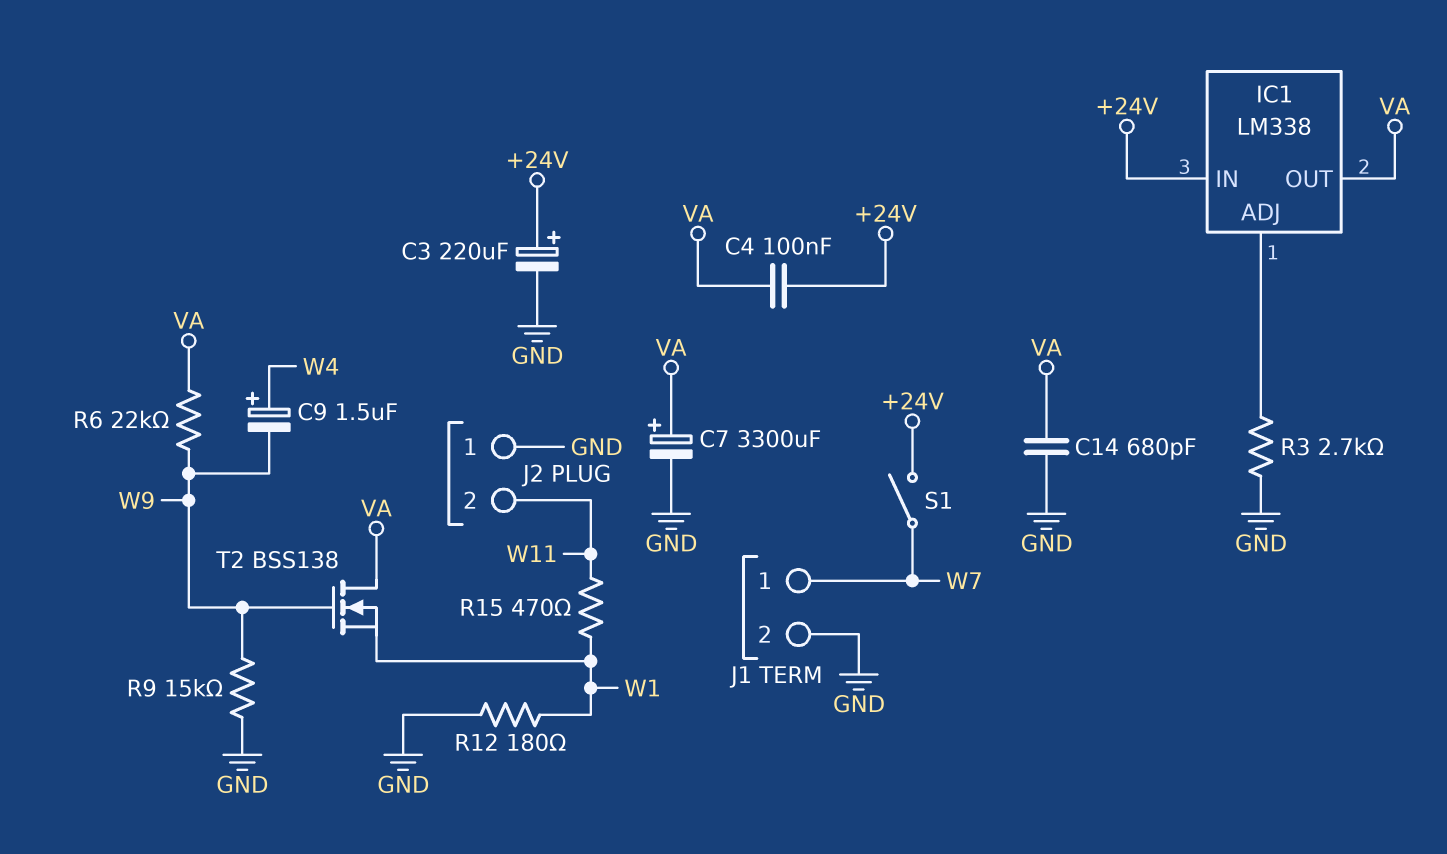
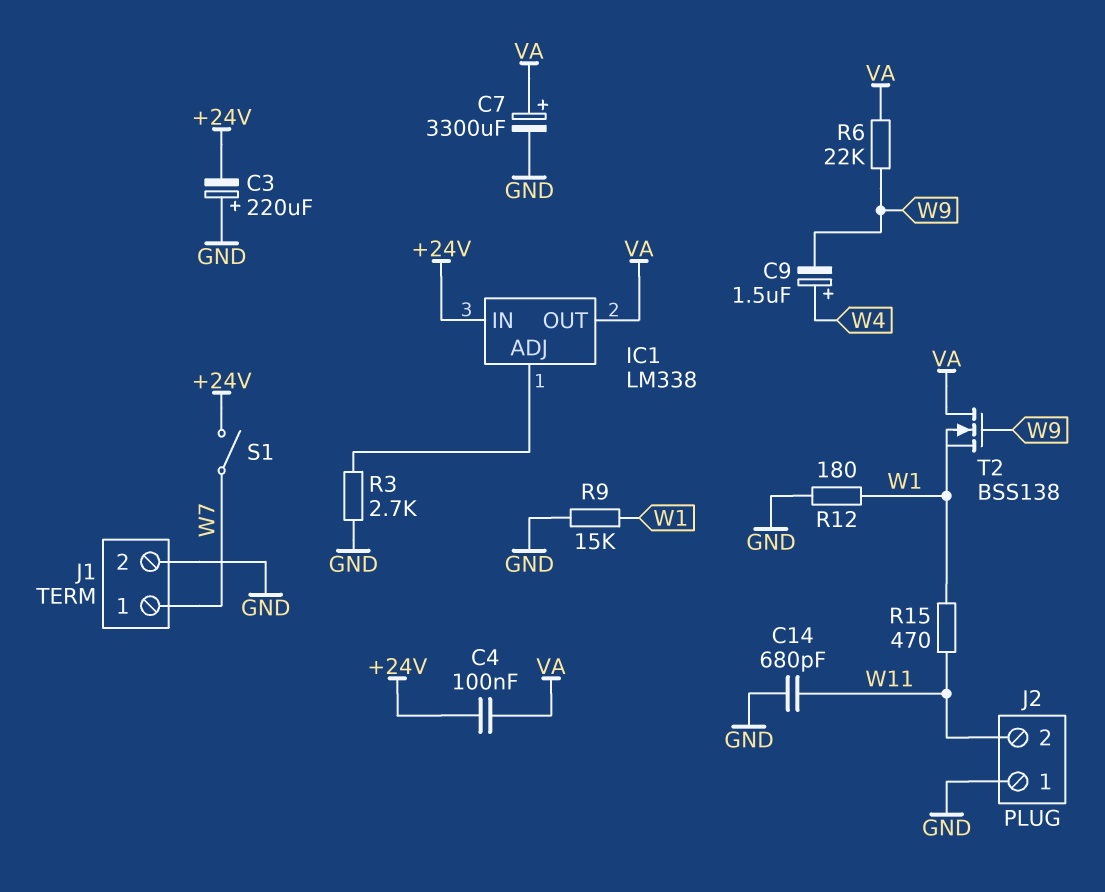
C3: 220uF (plus +24V, minus GND) -> 220uF (plus GND, minus +24V)
C14: 680pF (GND, VA) -> 680pF (GND, W11)
R9: 15k (GND, W9) -> 15k (GND, W1)

